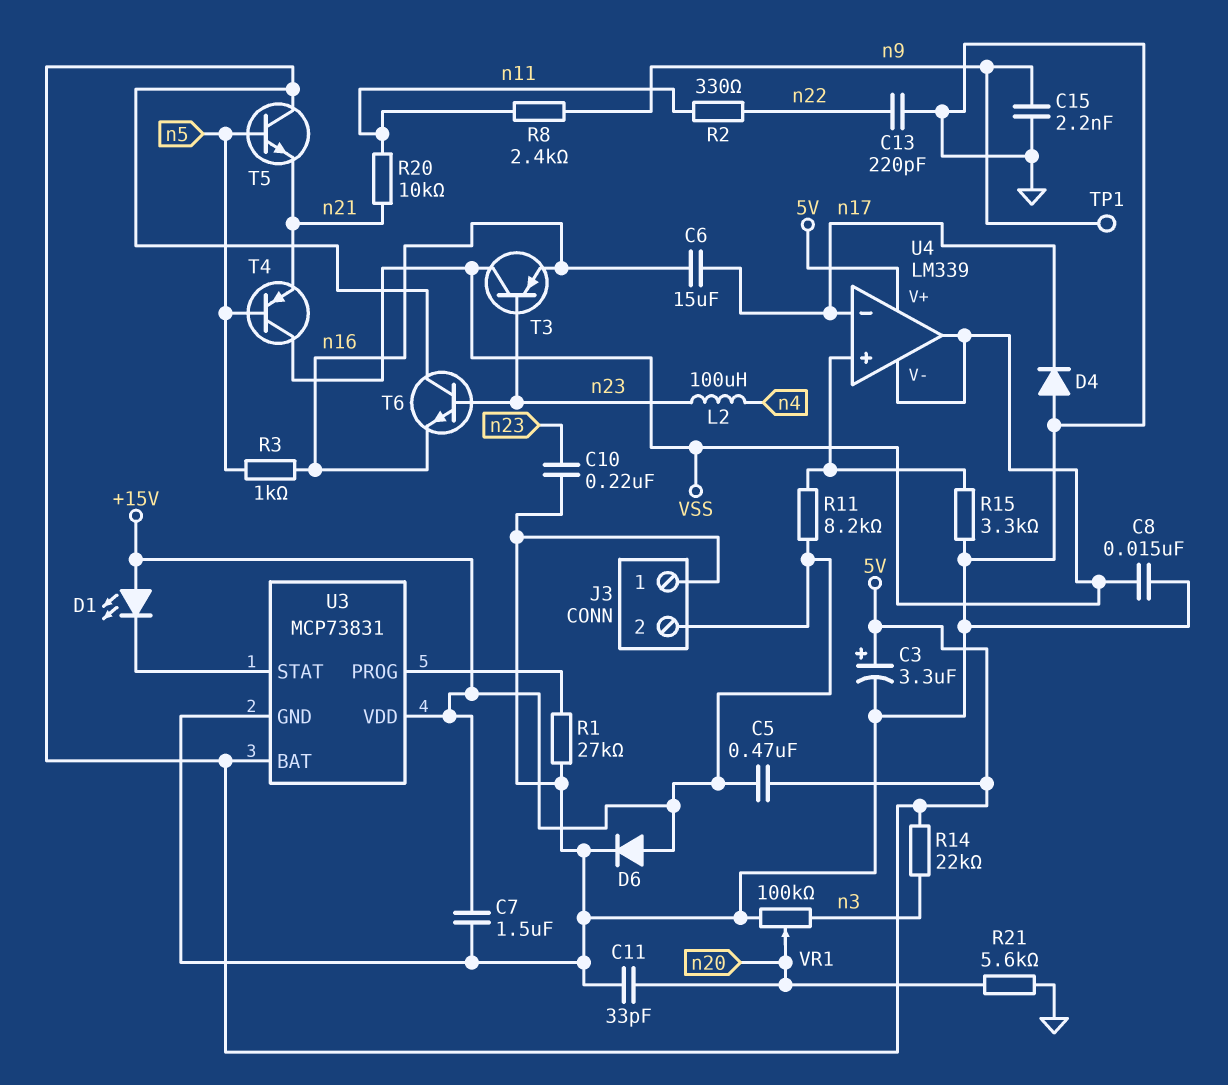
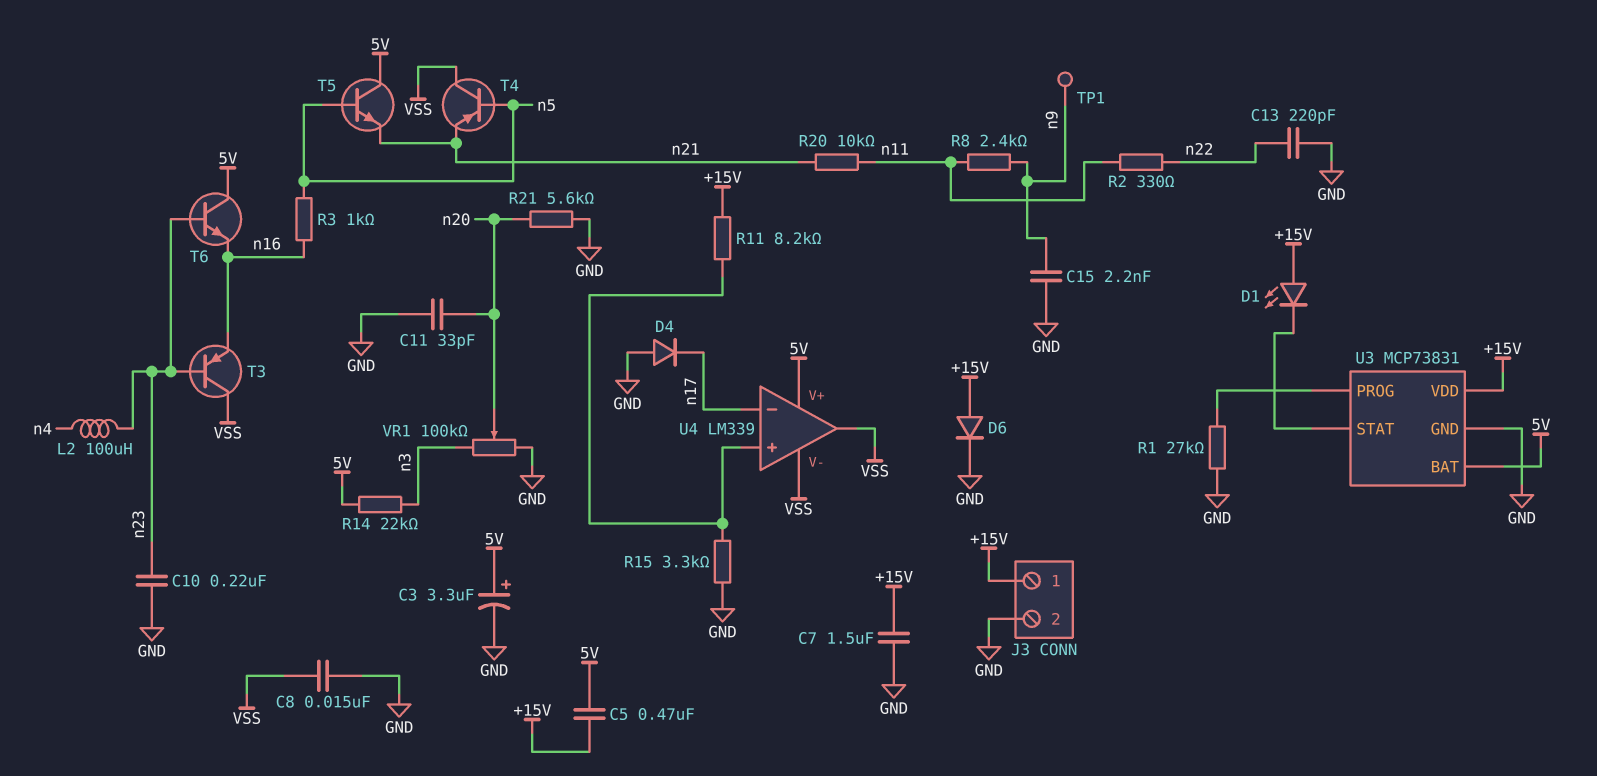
C6: 15uF (n16, n17) -> none
J3 pin 1: GND -> +15V
J3 pin 2: +15V -> GND

